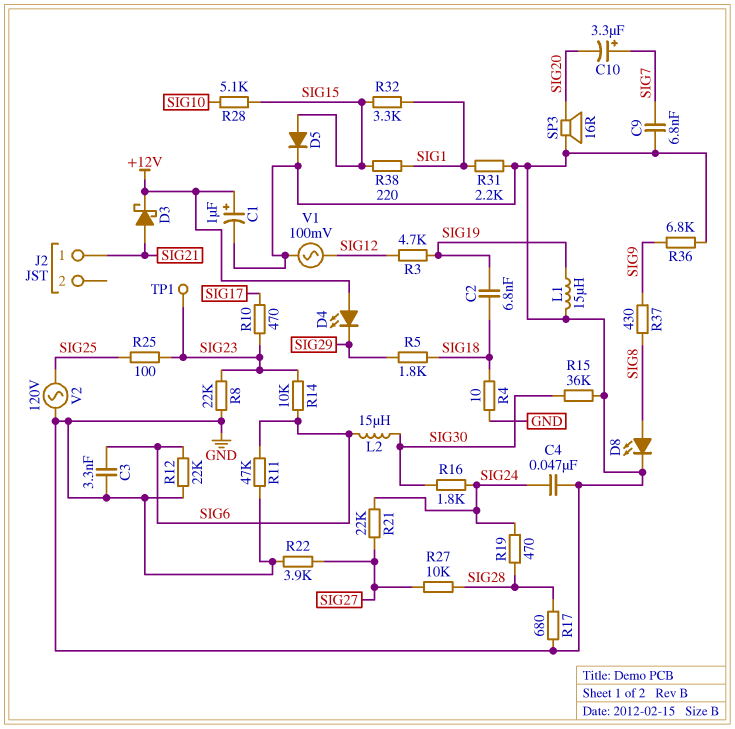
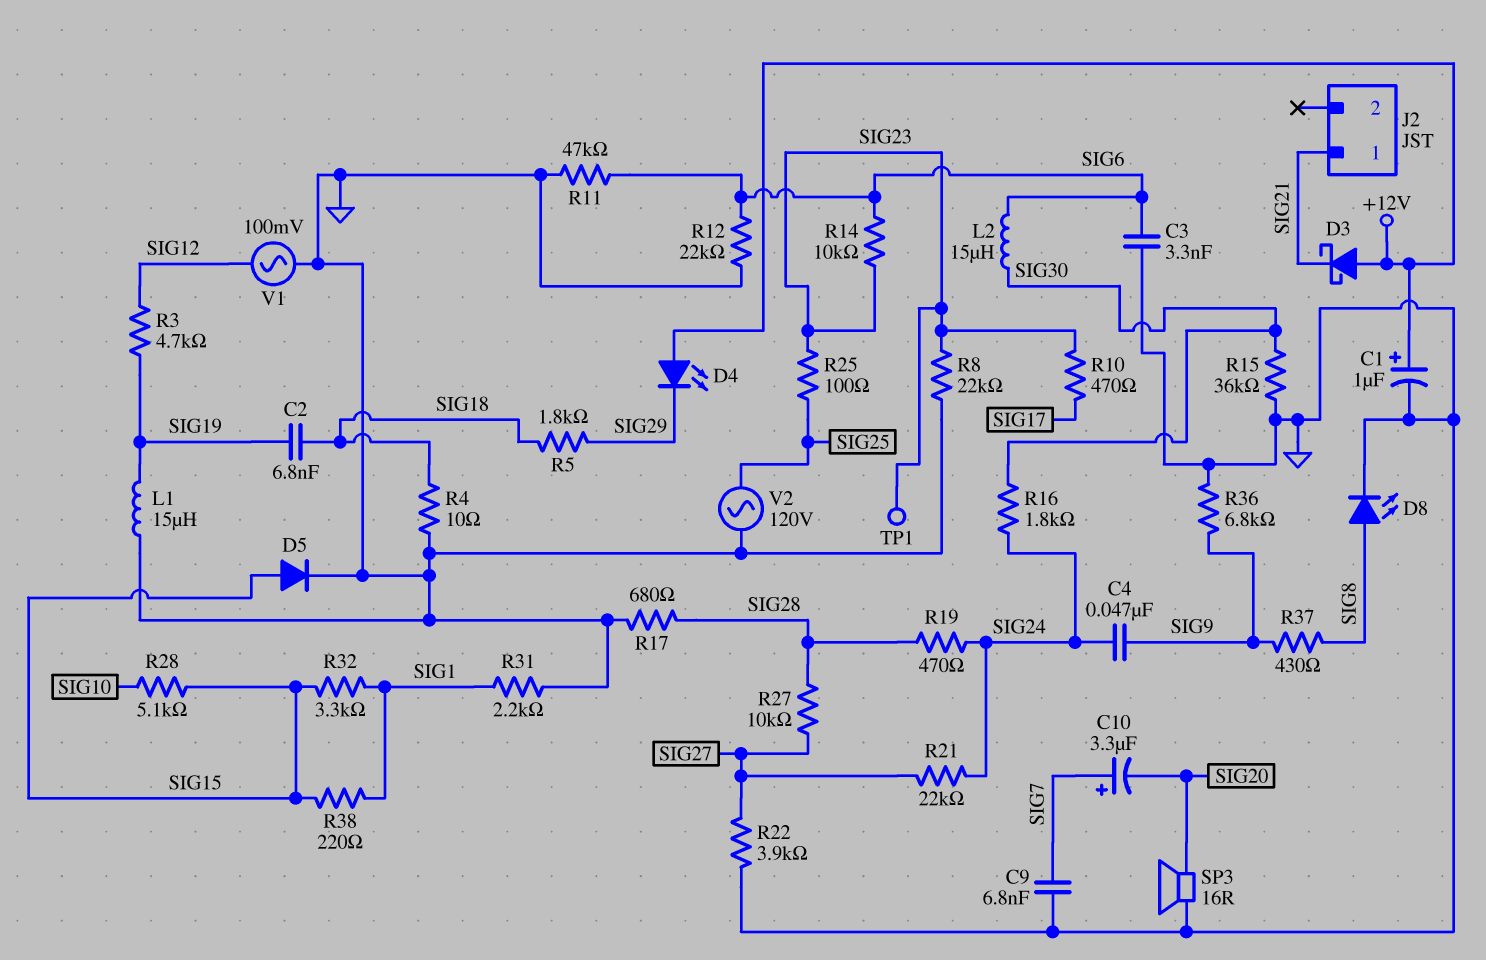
C4: 47nF (GND, SIG24) -> 47nF (SIG9, SIG24)
D3: schottky (A SIG21, K +12V) -> schottky (A +12V, K SIG21)

